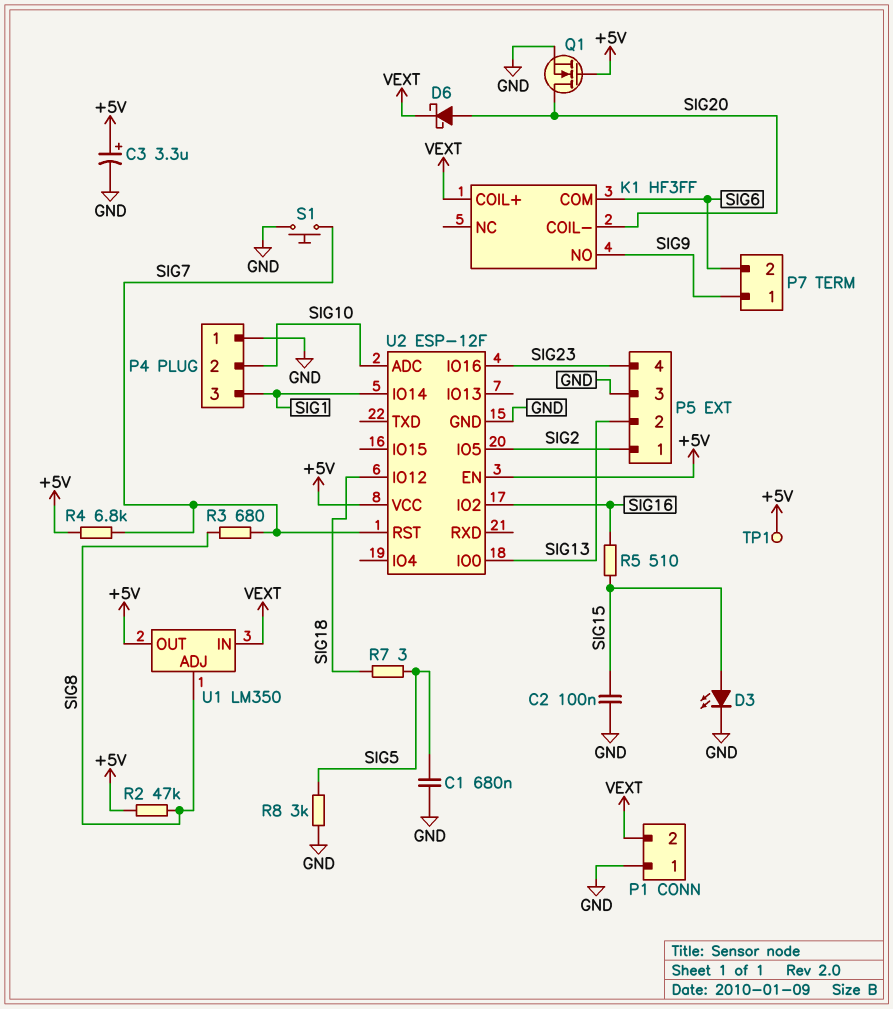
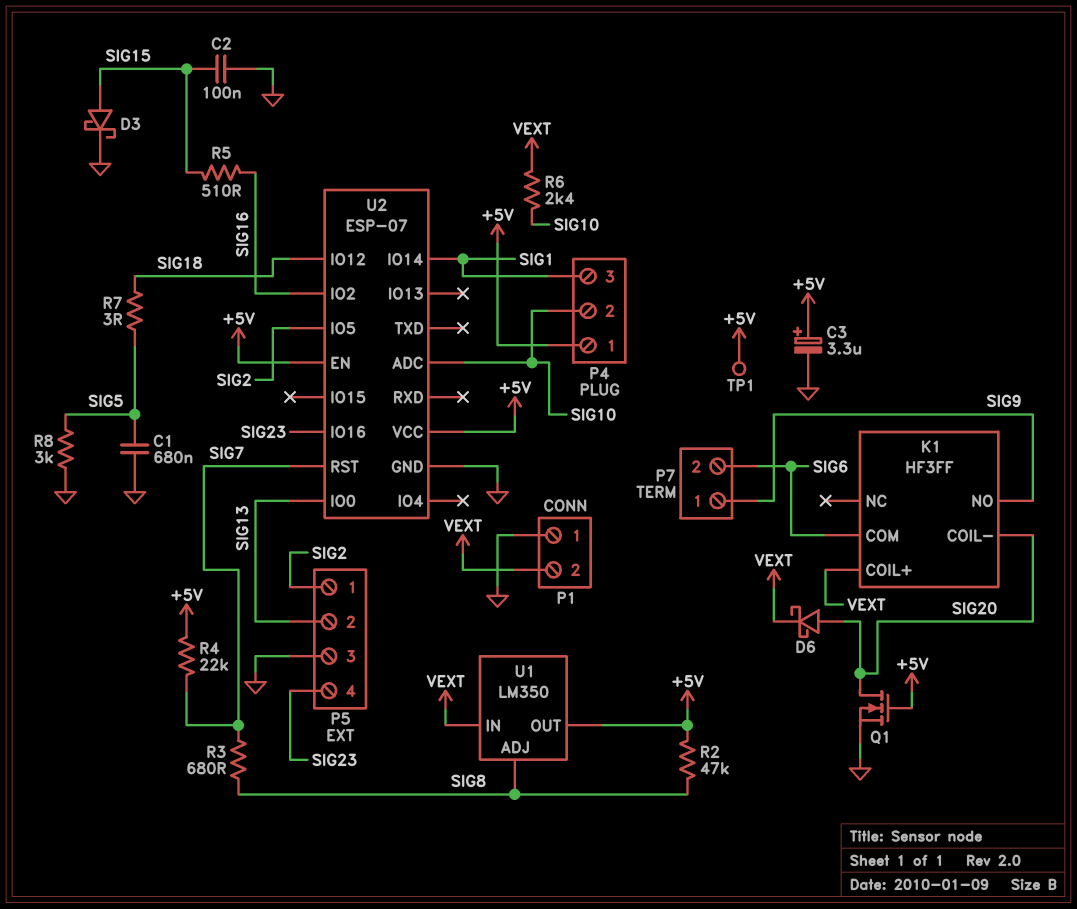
D3: LED (A SIG15, K GND) -> schottky (A SIG15, K GND)
P4 pin 1: GND -> +5V
R4: 6.8k (+5V, SIG7) -> 22k (+5V, SIG7)
R6: none -> 2.4k (SIG10, VEXT)
S1: button (GND, SIG7) -> none
U2: ESP-12F -> ESP-07

